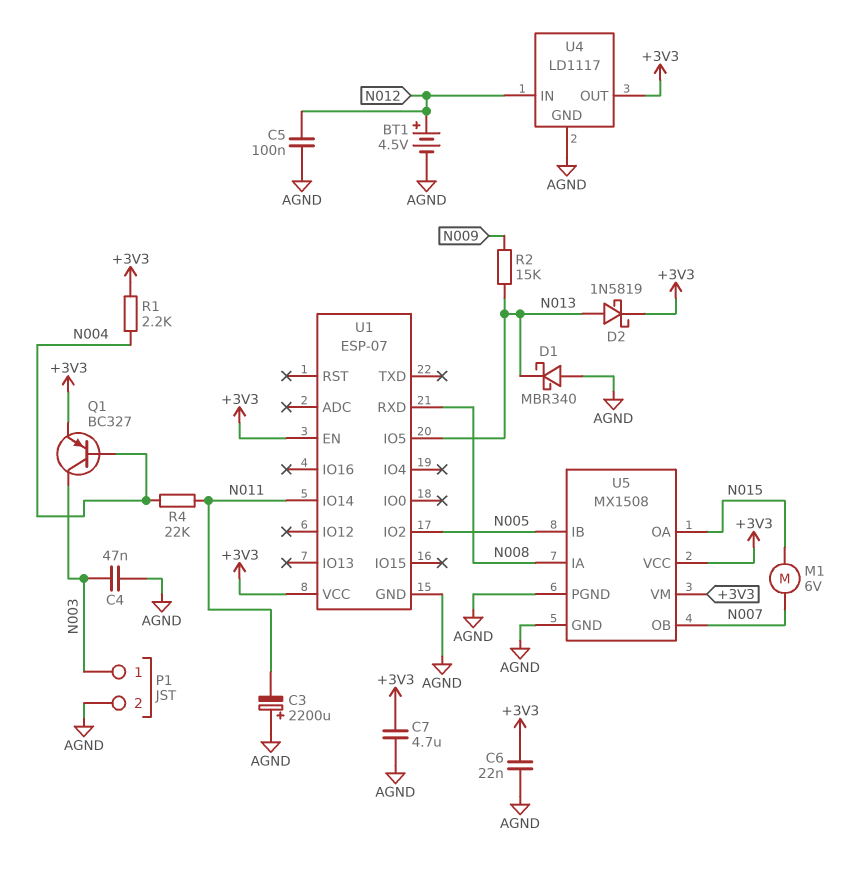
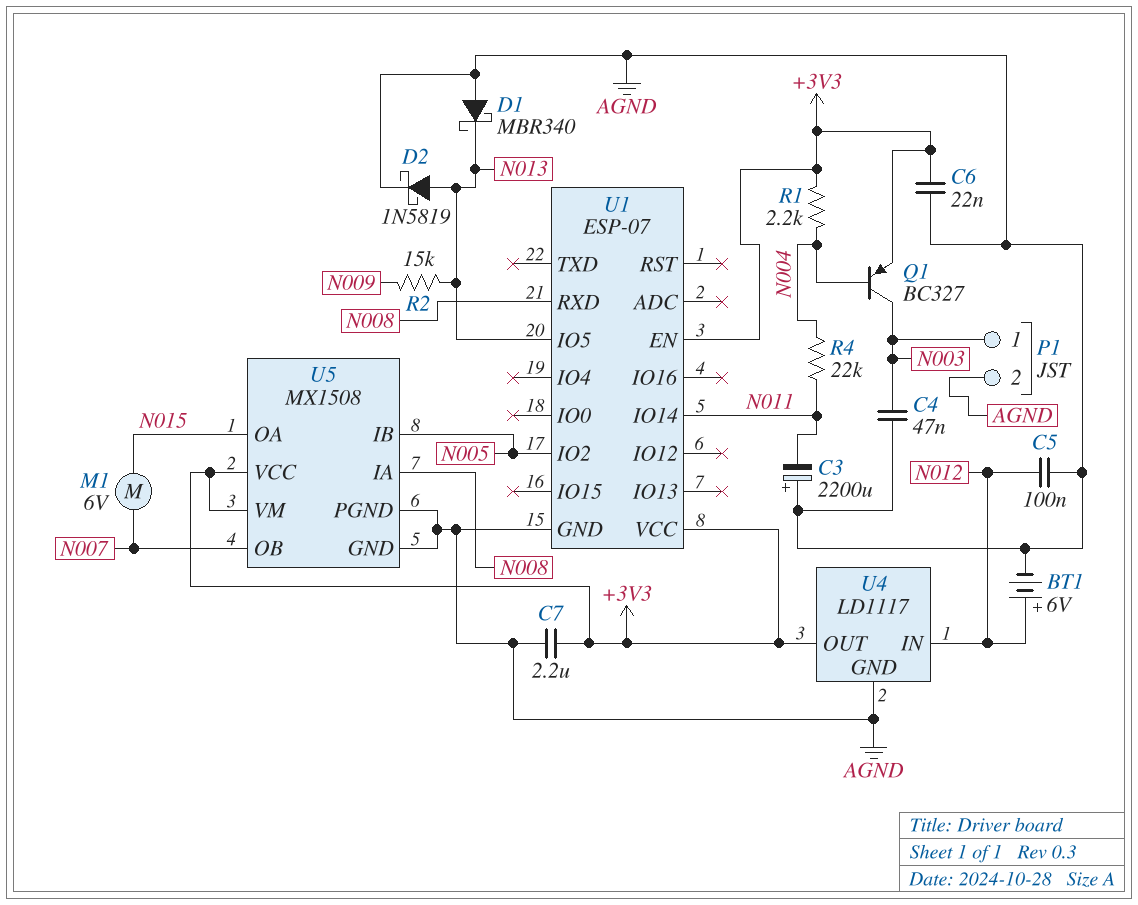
BT1: 4.5V (plus N012, minus AGND) -> 6V (plus N012, minus AGND)
C7: 4.7uF (+3V3, AGND) -> 2.2uF (+3V3, AGND)
D2: schottky 1N5819 (A N013, K +3V3) -> schottky 1N5819 (A N013, K AGND)

